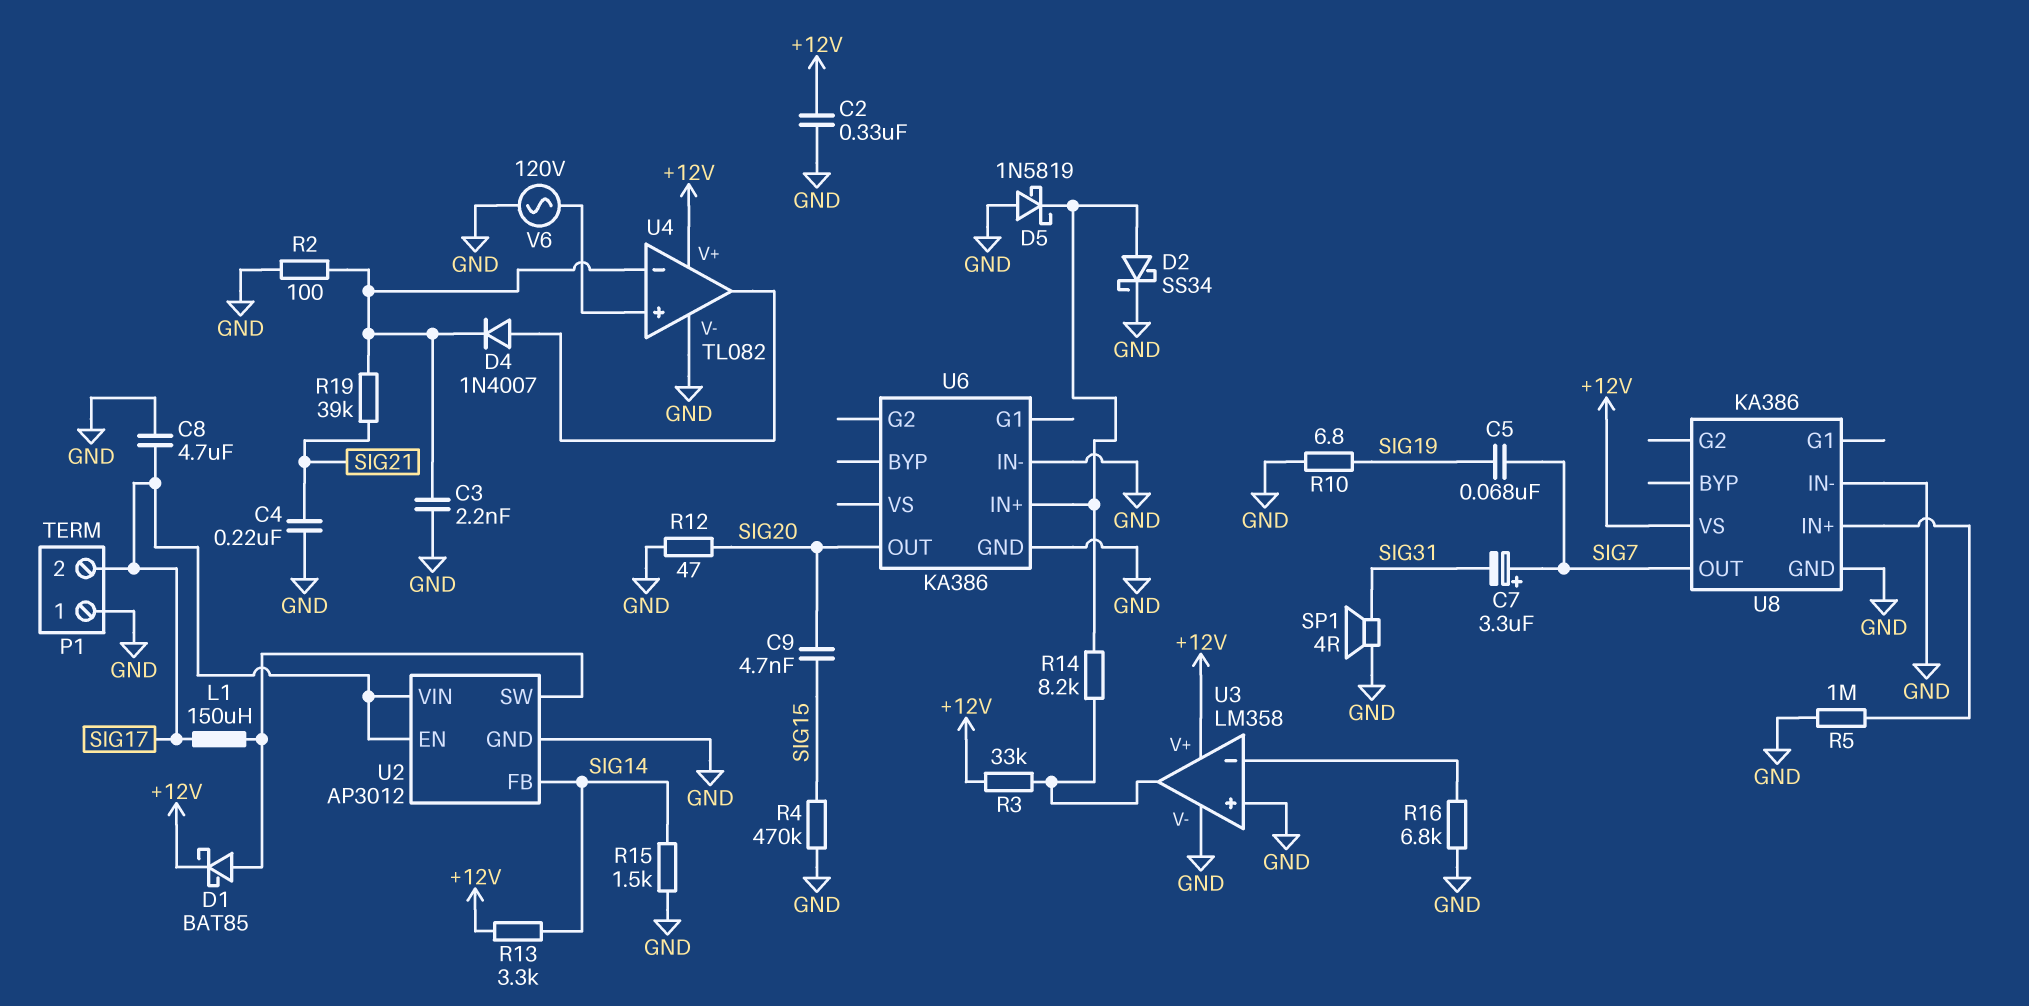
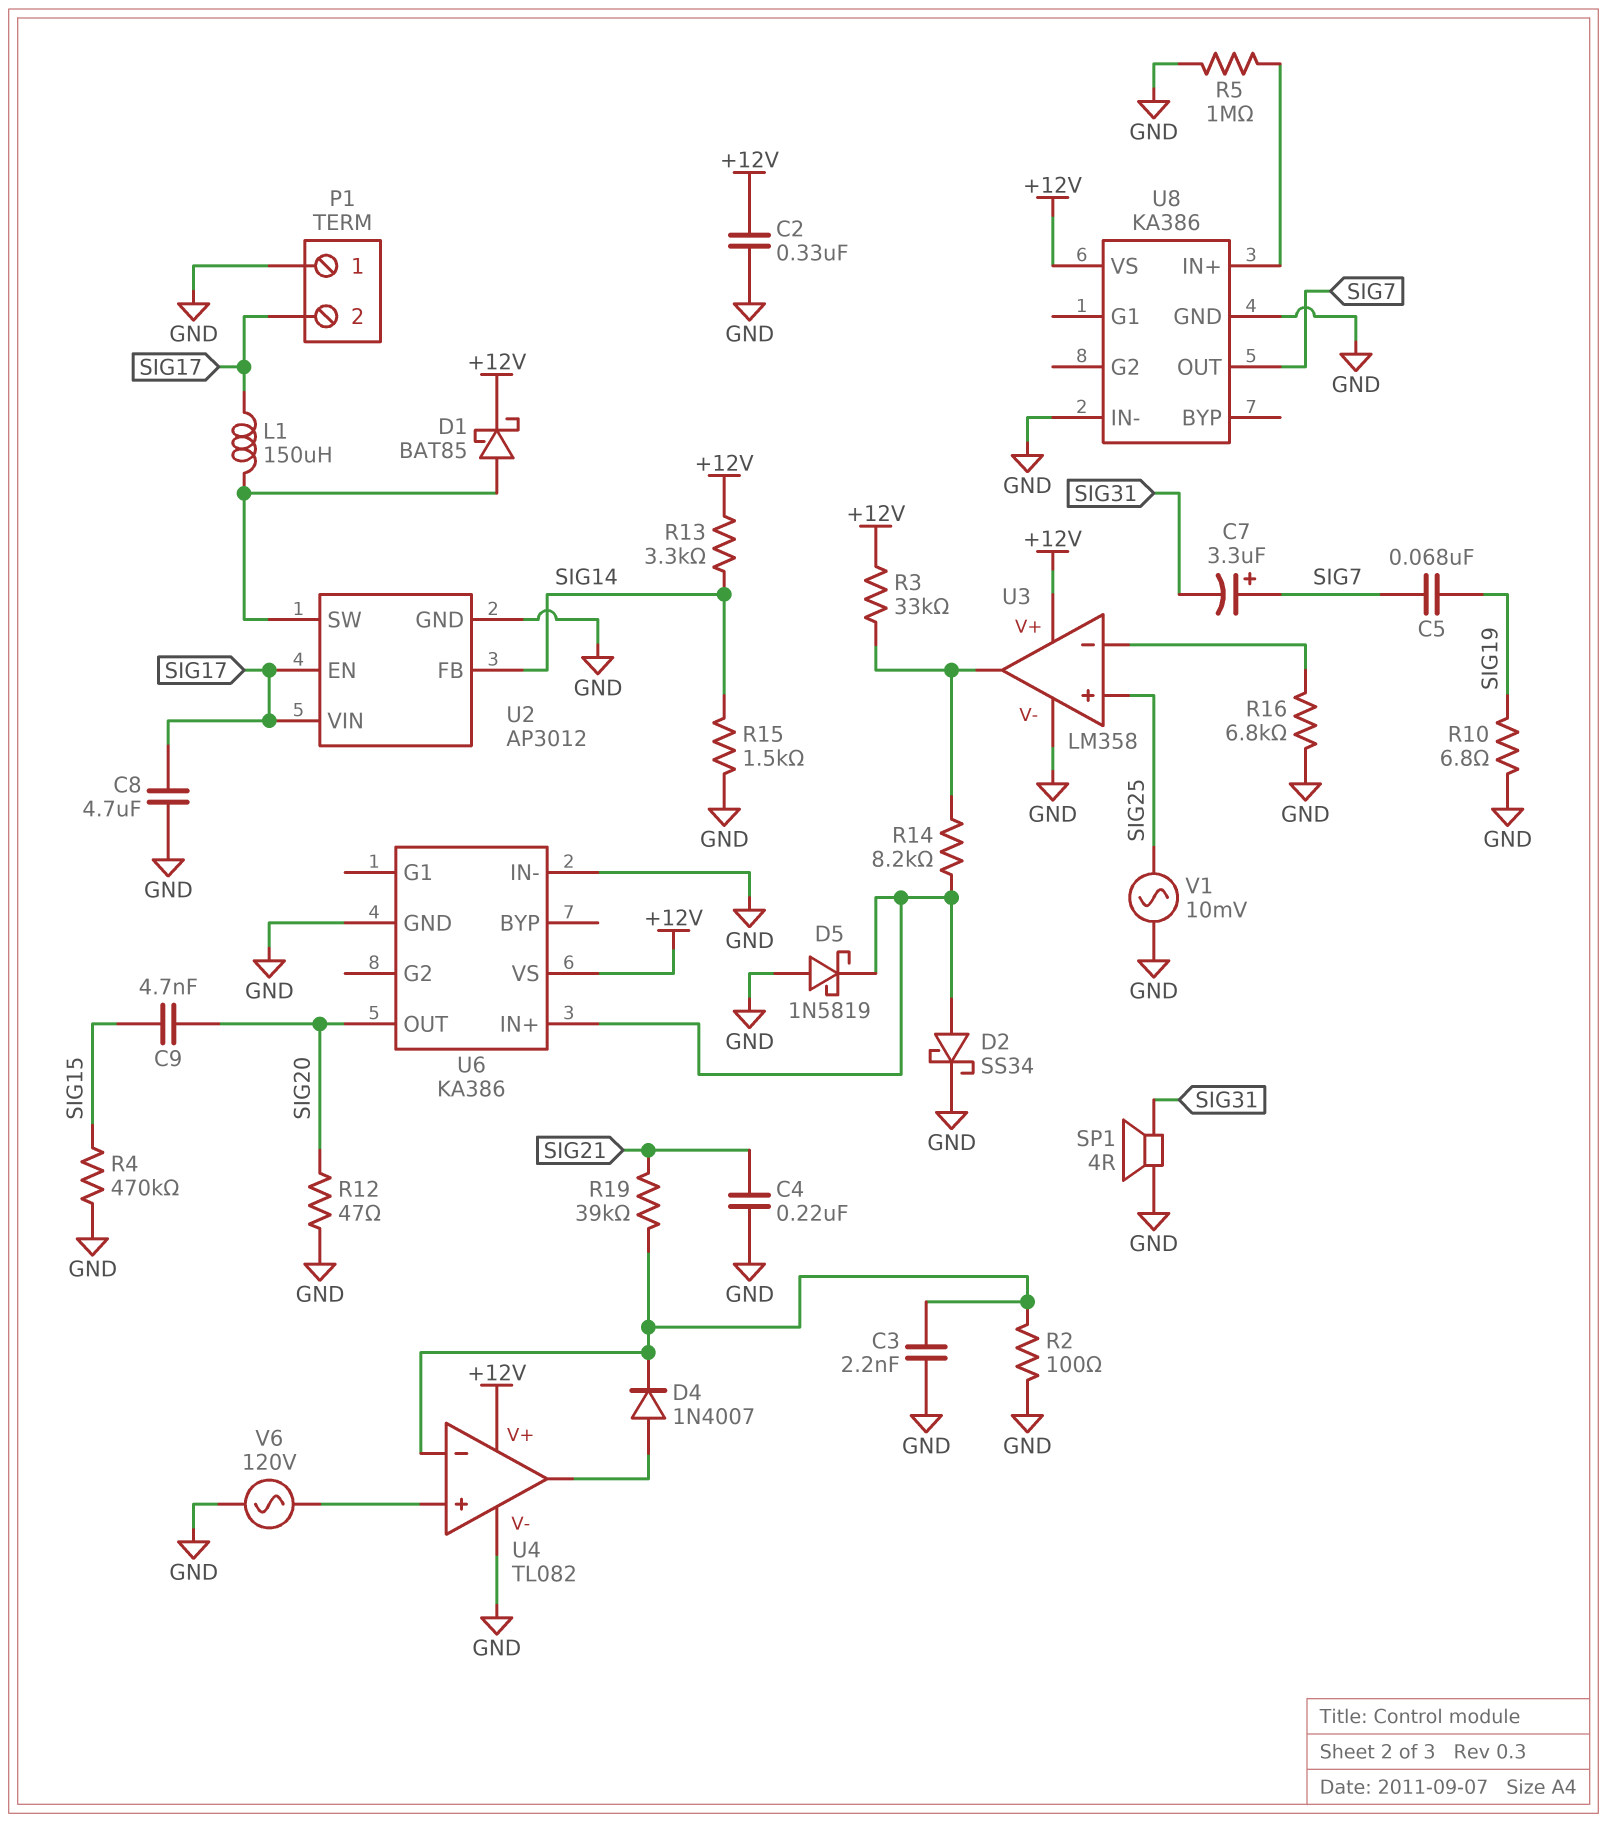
U3 pin in+: GND -> SIG25
U6 pin VS: none -> +12V
V1: none -> AC 10mV (GND, SIG25)

